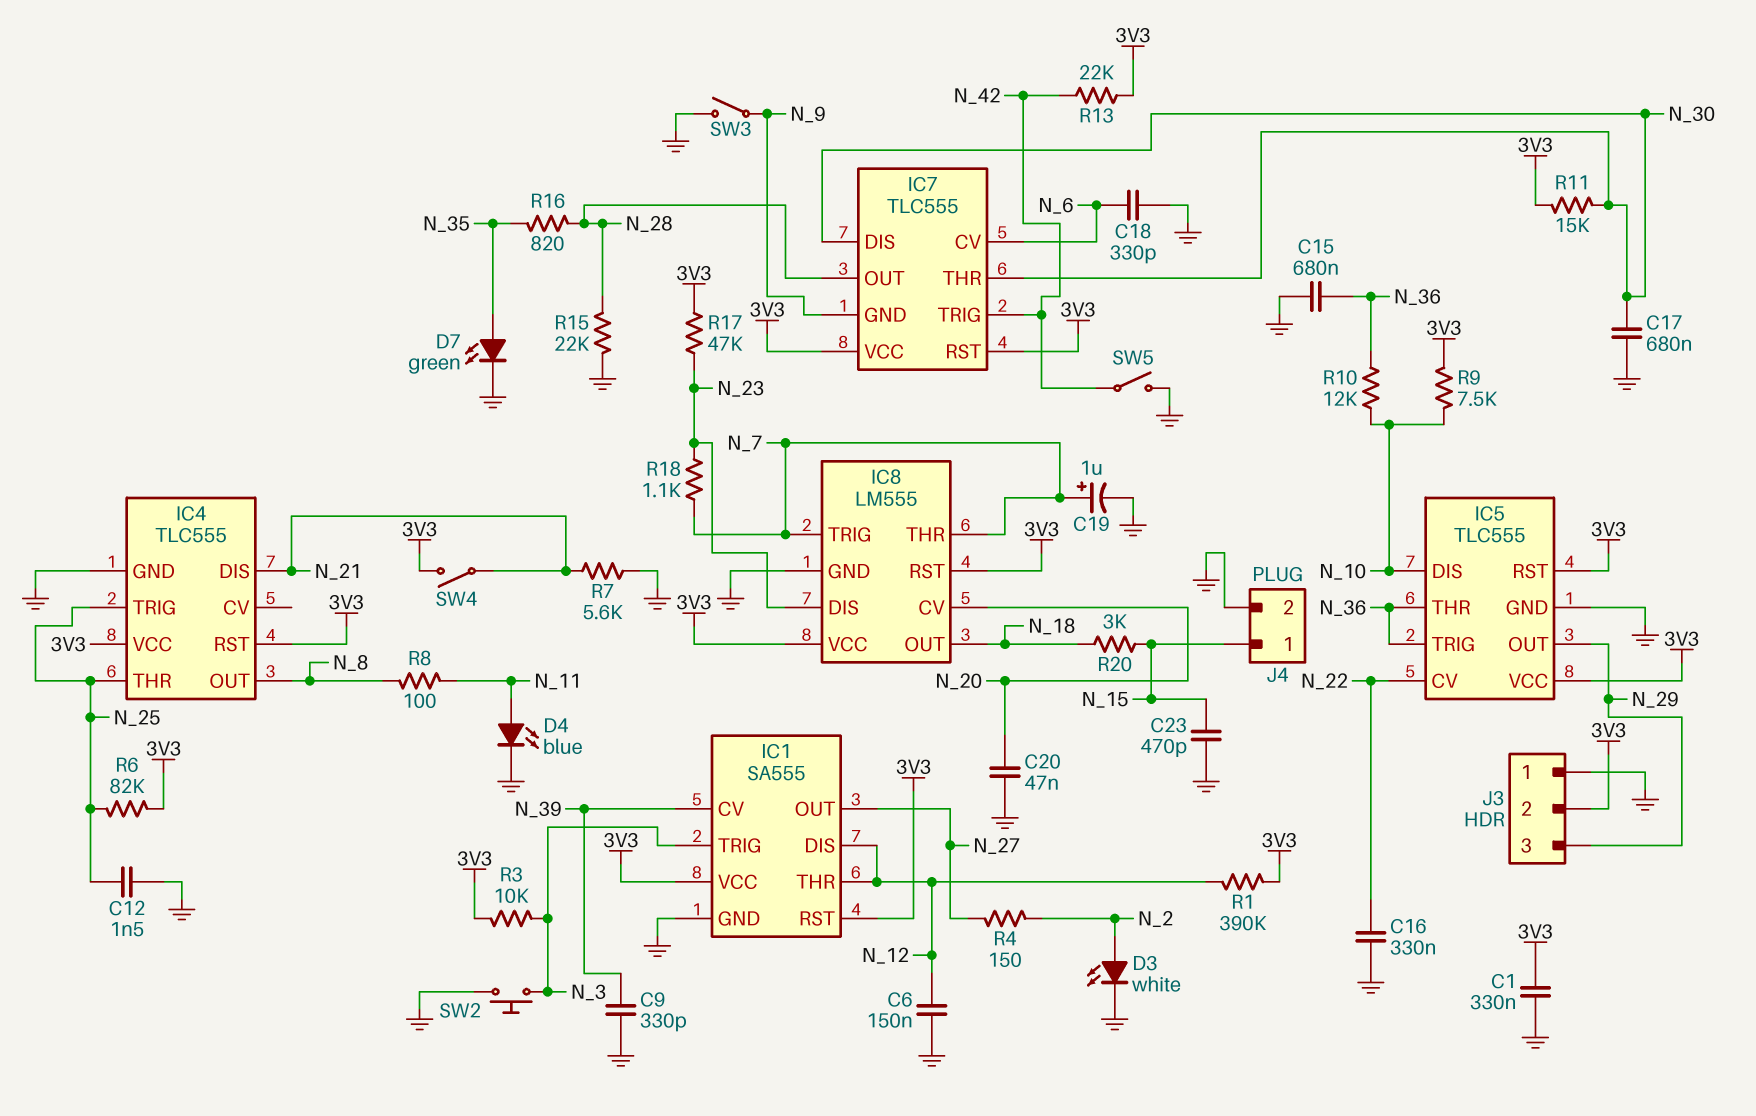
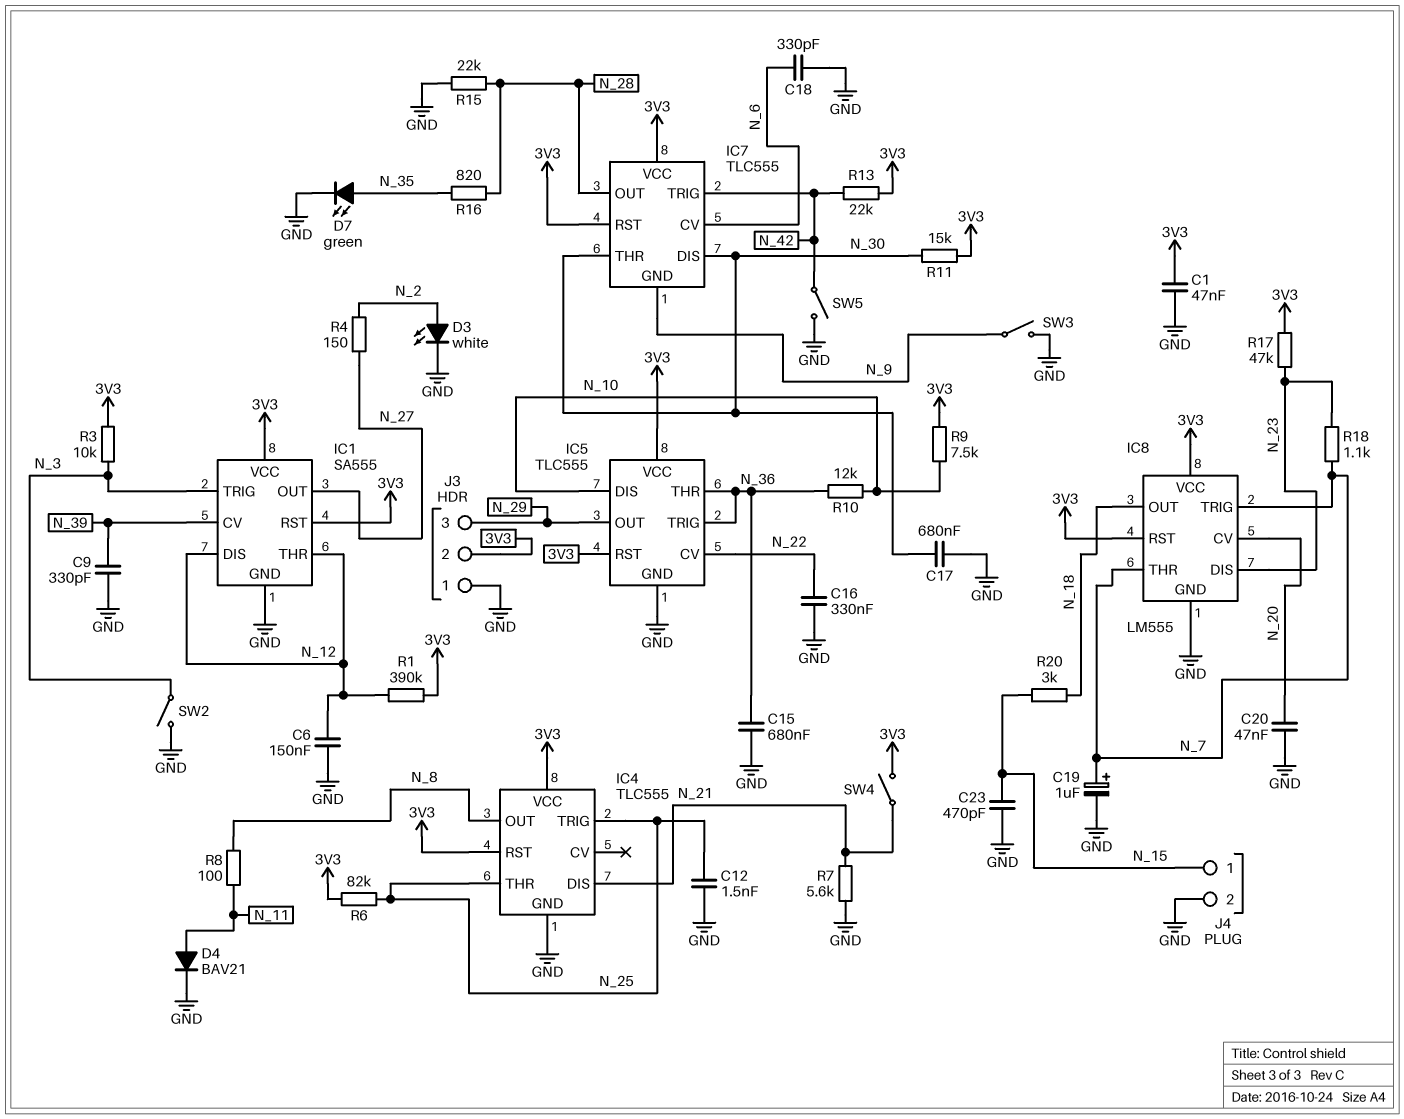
C1: 330nF (3V3, GND) -> 47nF (3V3, GND)
D4: LED blue (A N_11, K GND) -> diode BAV21 (A N_11, K GND)
SW2: button (GND, N_3) -> switch (GND, N_3)

